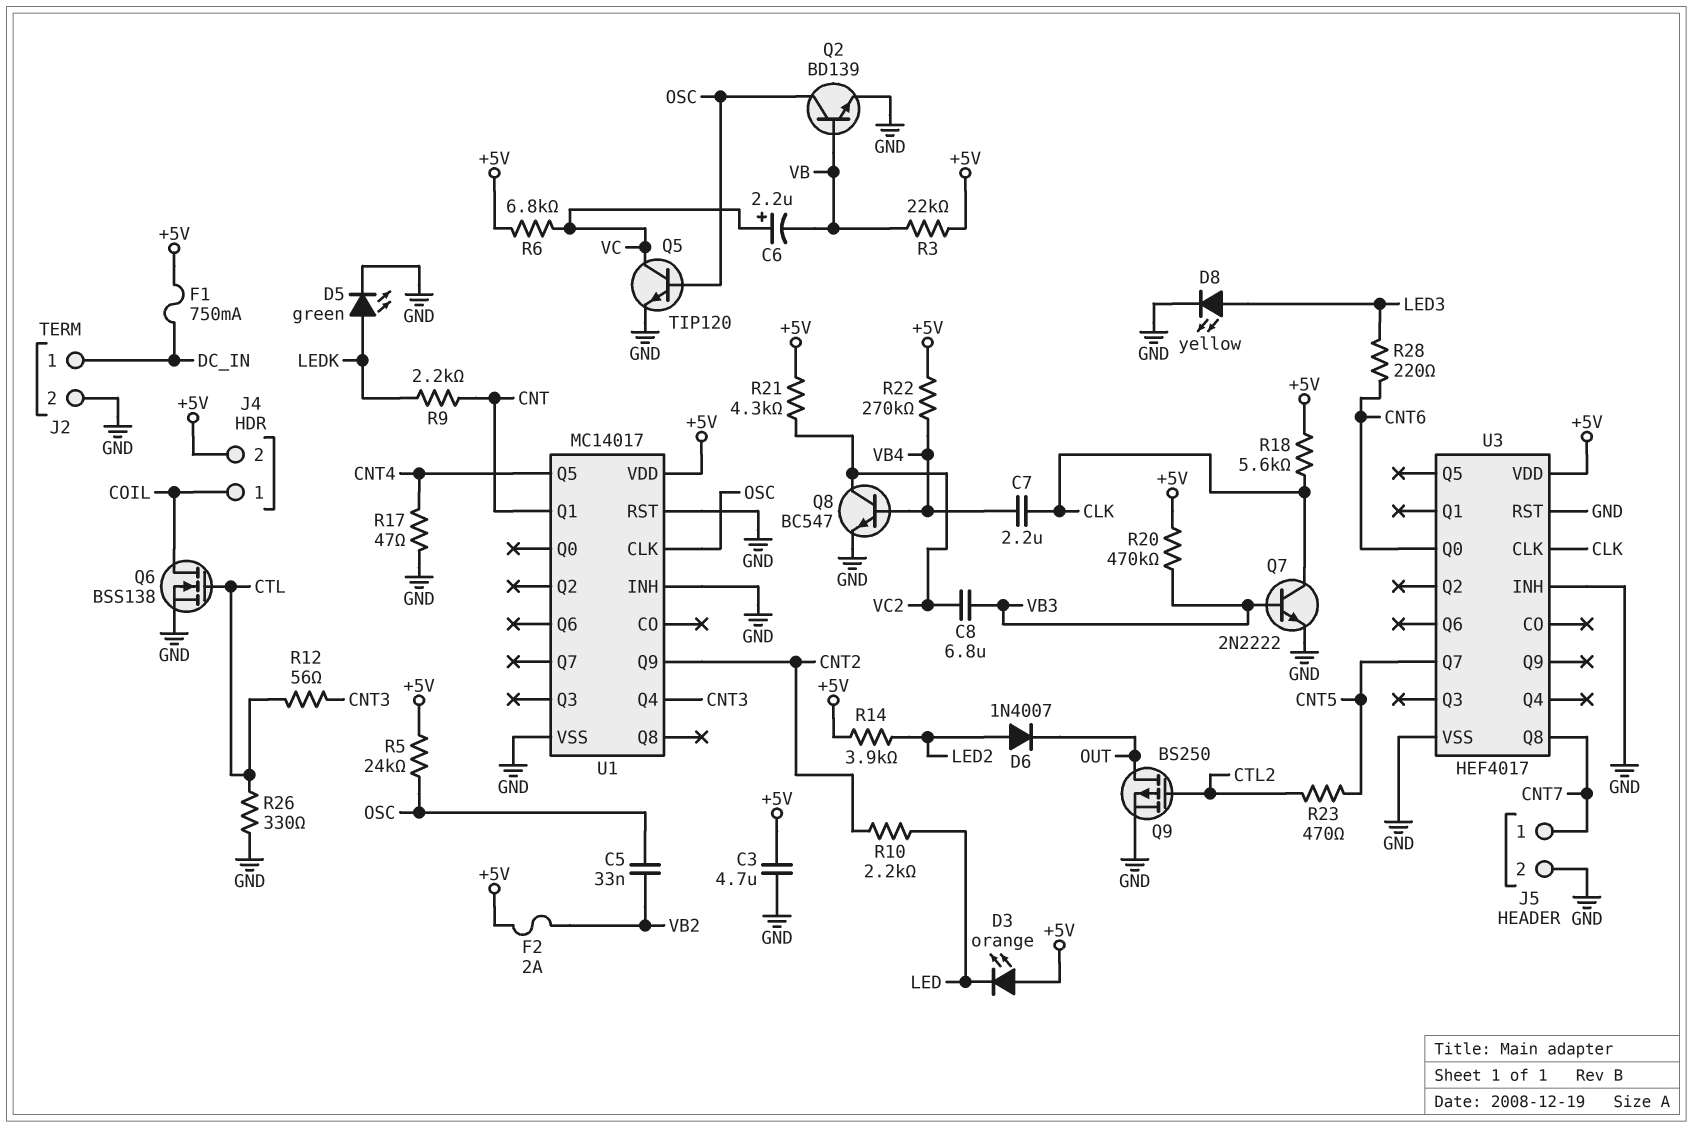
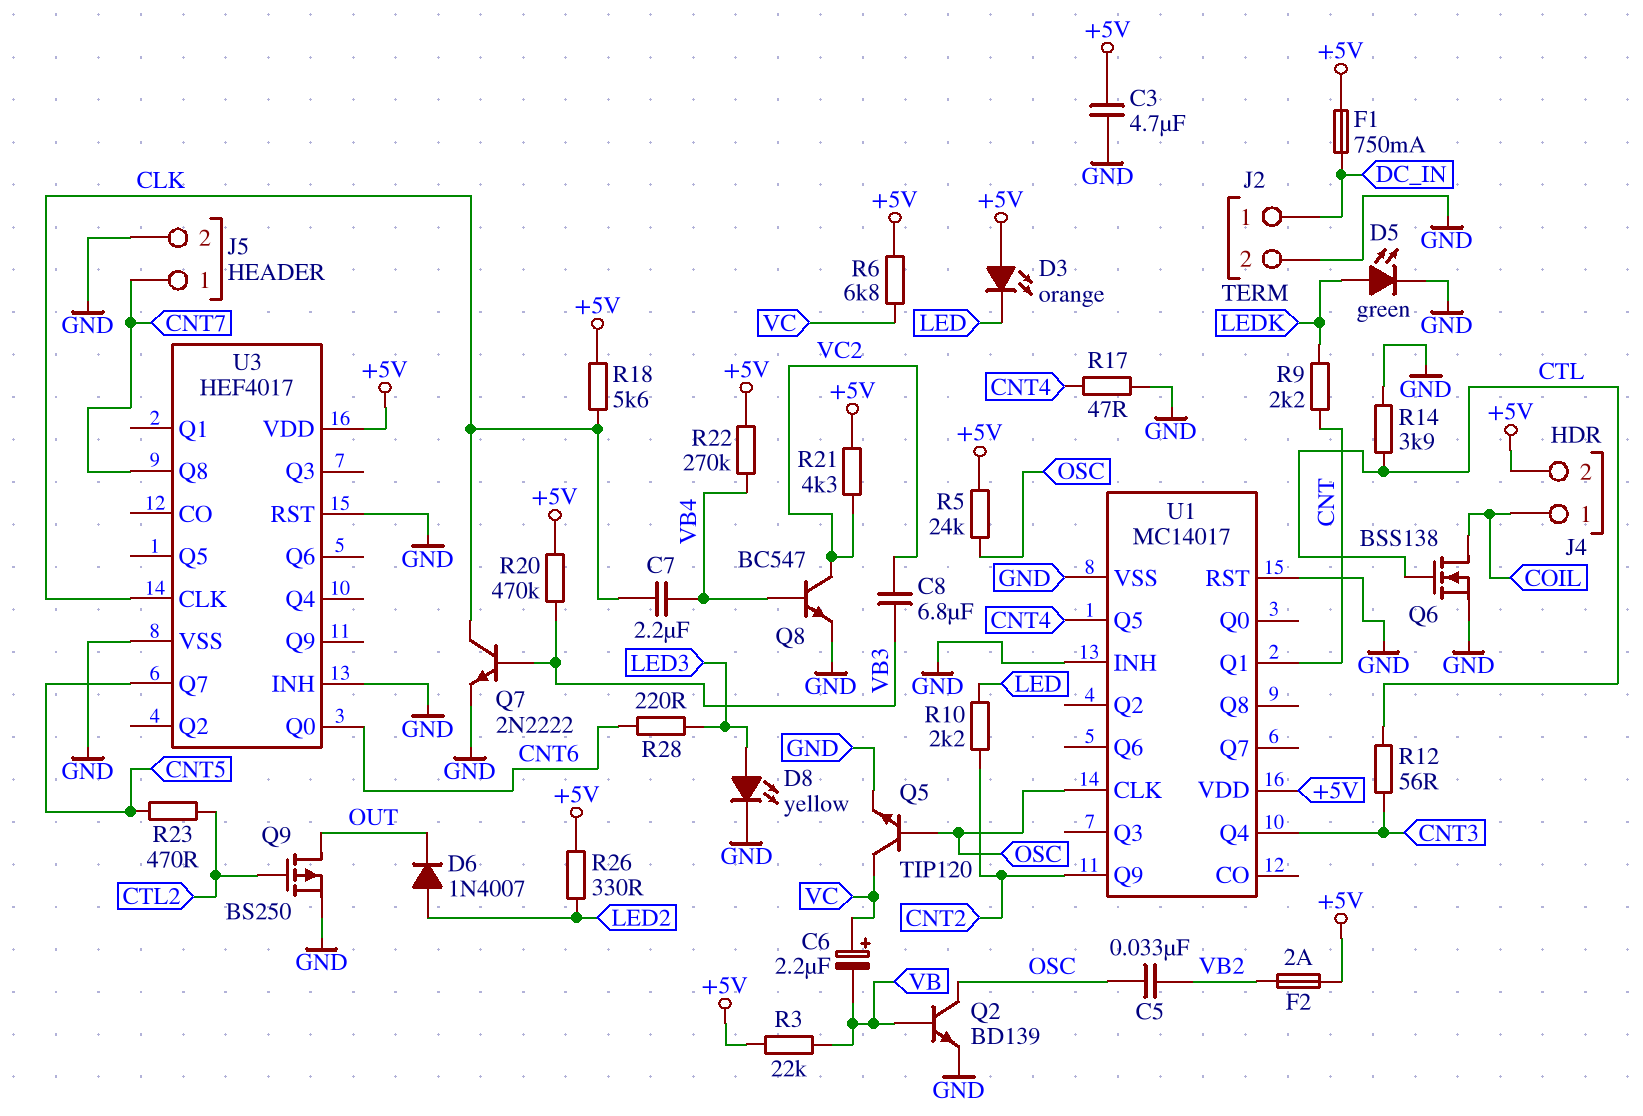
R14: 3.9k (+5V, LED2) -> 3.9k (CTL, GND)
R26: 330 (CTL, GND) -> 330 (+5V, LED2)

